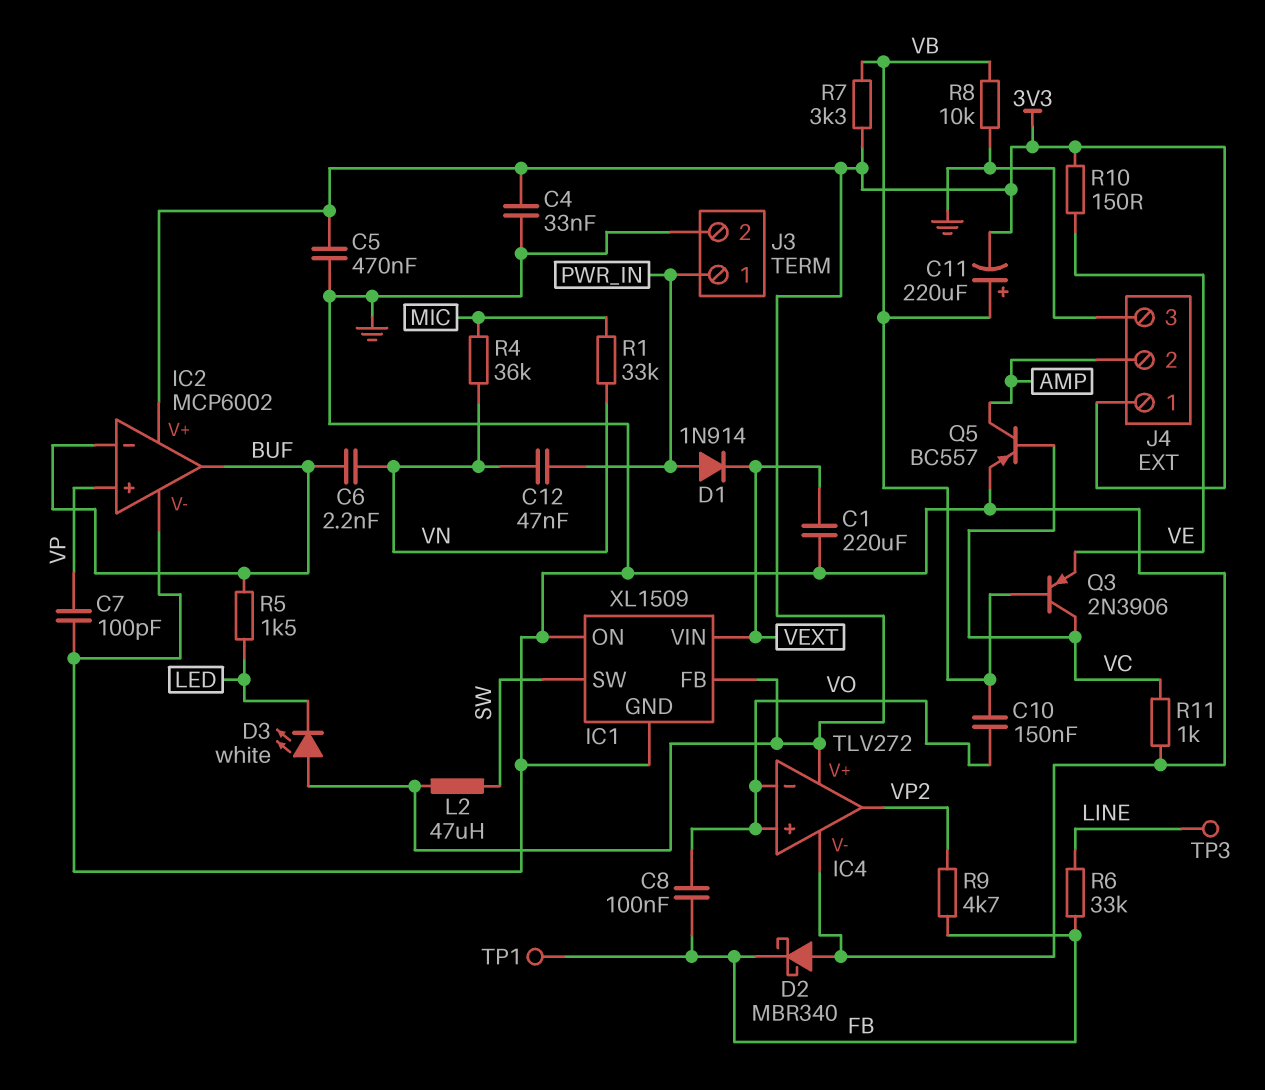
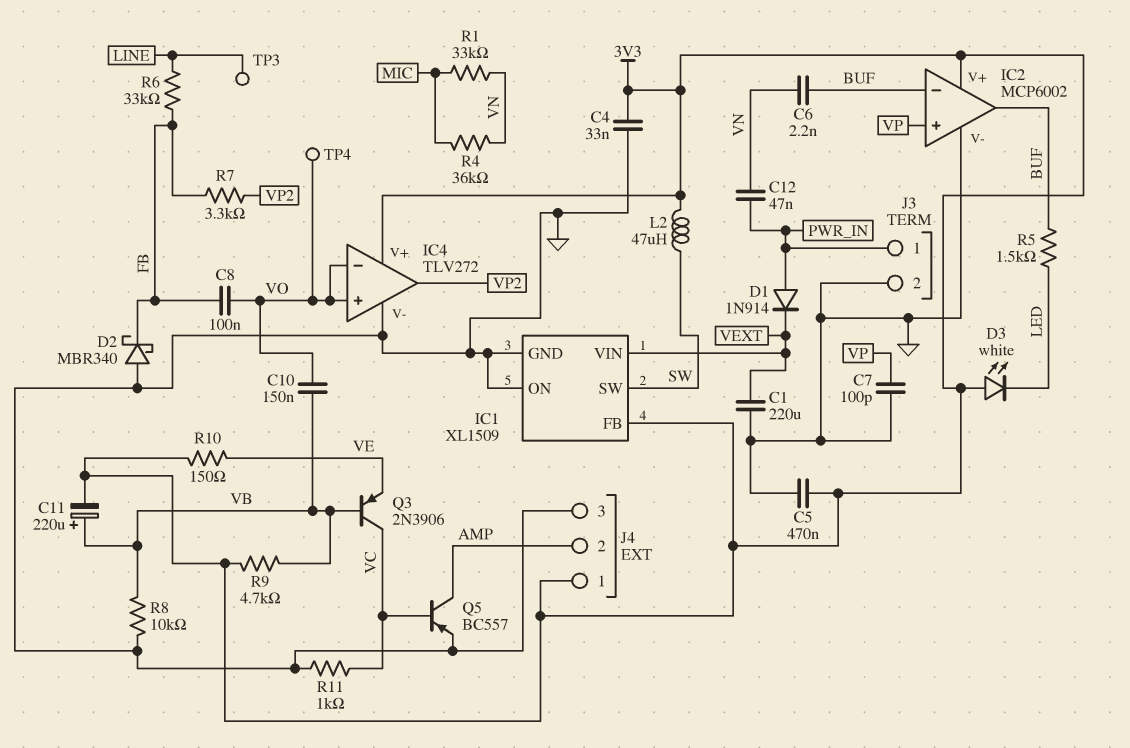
R7: 3.3k (3V3, VB) -> 3.3k (FB, VP2)
R9: 4.7k (FB, VP2) -> 4.7k (3V3, VB)
TP1: test point (FB) -> none
TP4: none -> test point (VO)

